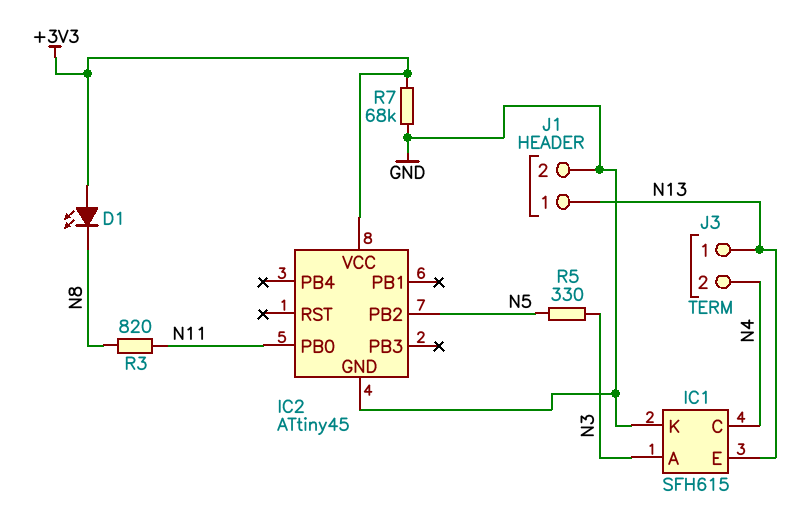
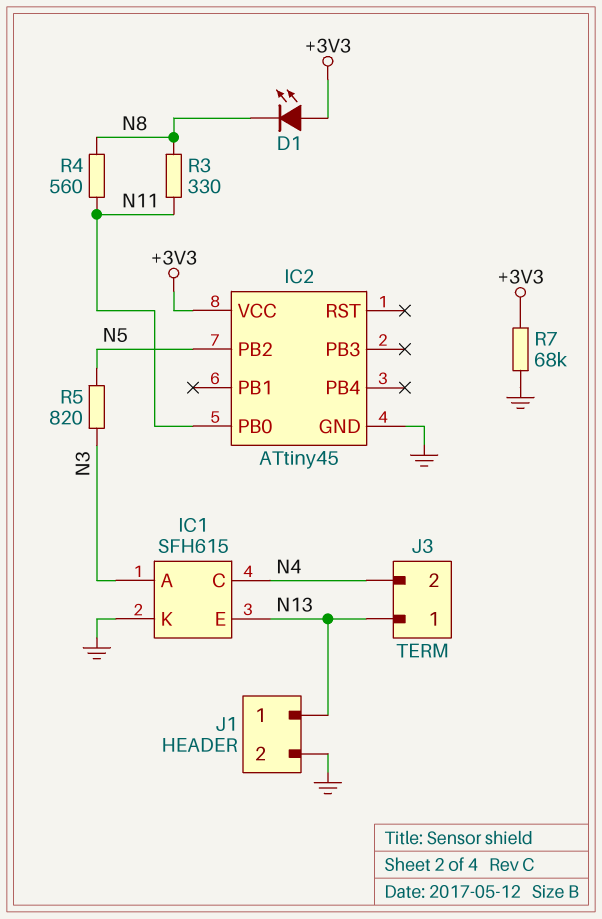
R3: 820 (N8, N11) -> 330 (N8, N11)
R4: none -> 560 (N8, N11)
R5: 330 (N3, N5) -> 820 (N3, N5)

